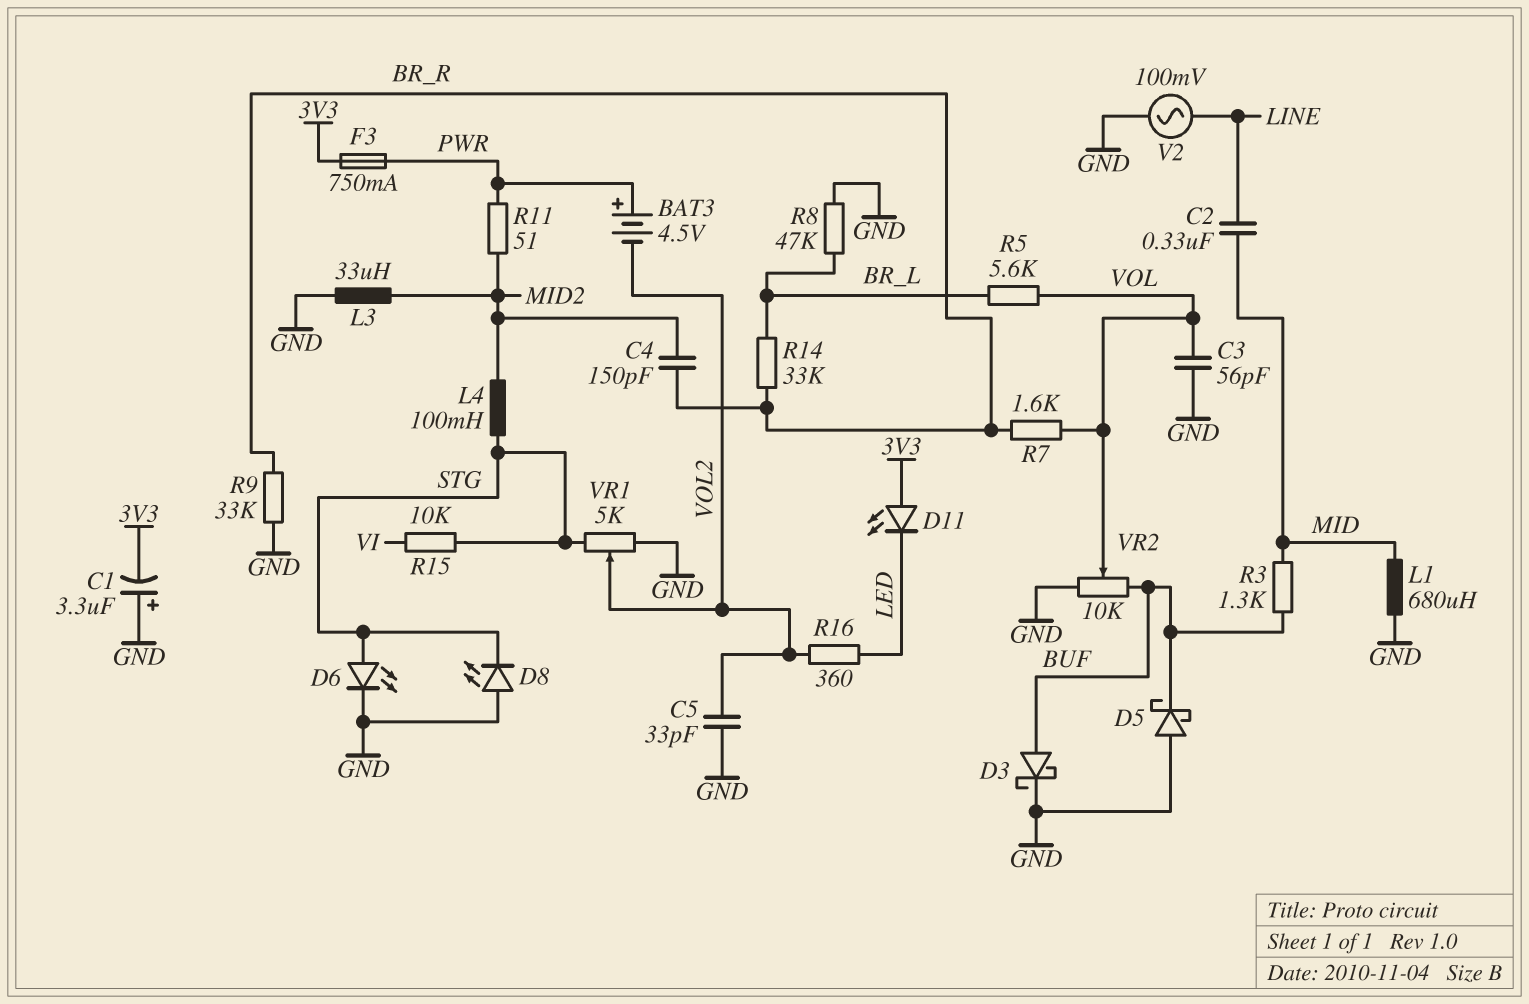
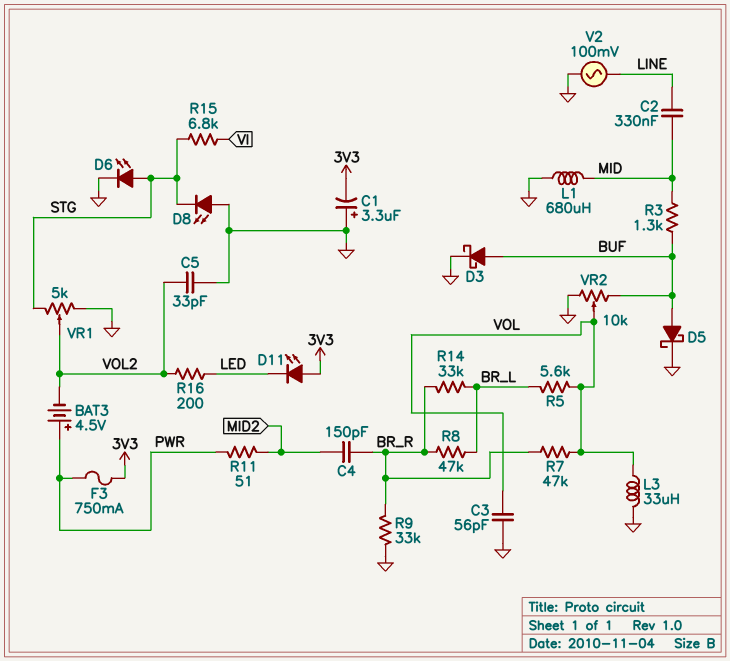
D5: schottky (A GND, K BUF) -> schottky (A BUF, K GND)
L3: 33uH (GND, MID2) -> 33uH (GND, VOL)
L4: 100mH (MID2, STG) -> none
R7: 1.6k (BR_R, VOL) -> 47k (BR_R, VOL)
R8: 47k (BR_L, GND) -> 47k (BR_L, BR_R)
R15: 10k (STG, VI) -> 6.8k (STG, VI)
R16: 360 (LED, VOL2) -> 200 (LED, VOL2)

